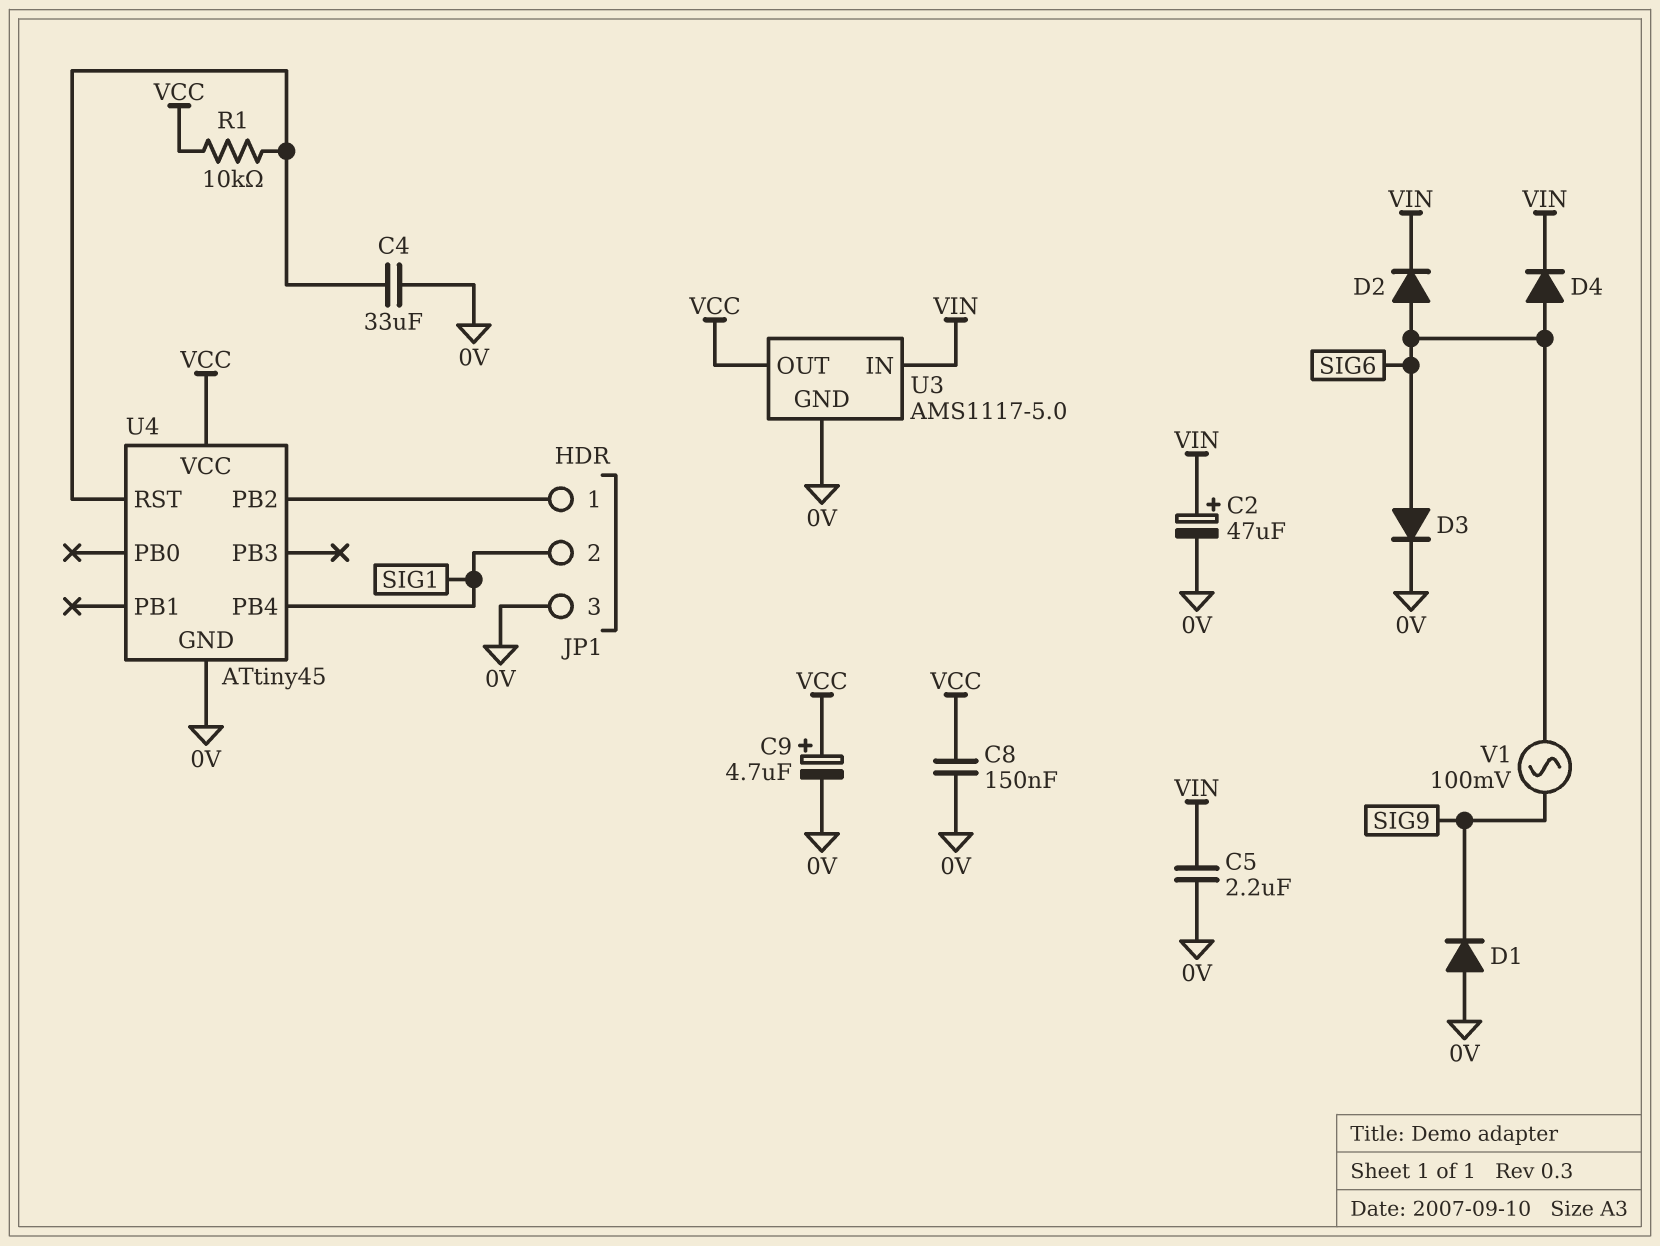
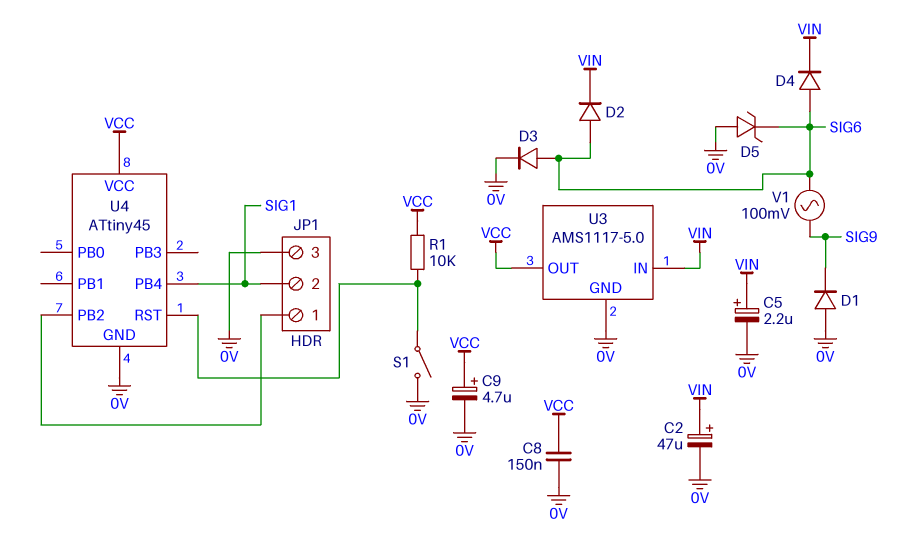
C4: 33uF (0V, U4/RST) -> none
C5: 2.2uF (0V, VIN) -> 2.2uF (plus VIN, minus 0V)
D5: none -> zener (A 0V, K SIG6)
S1: none -> switch (0V, U4/RST)

